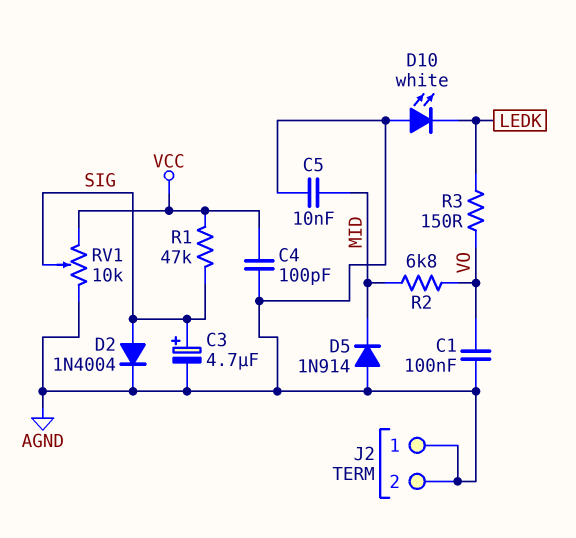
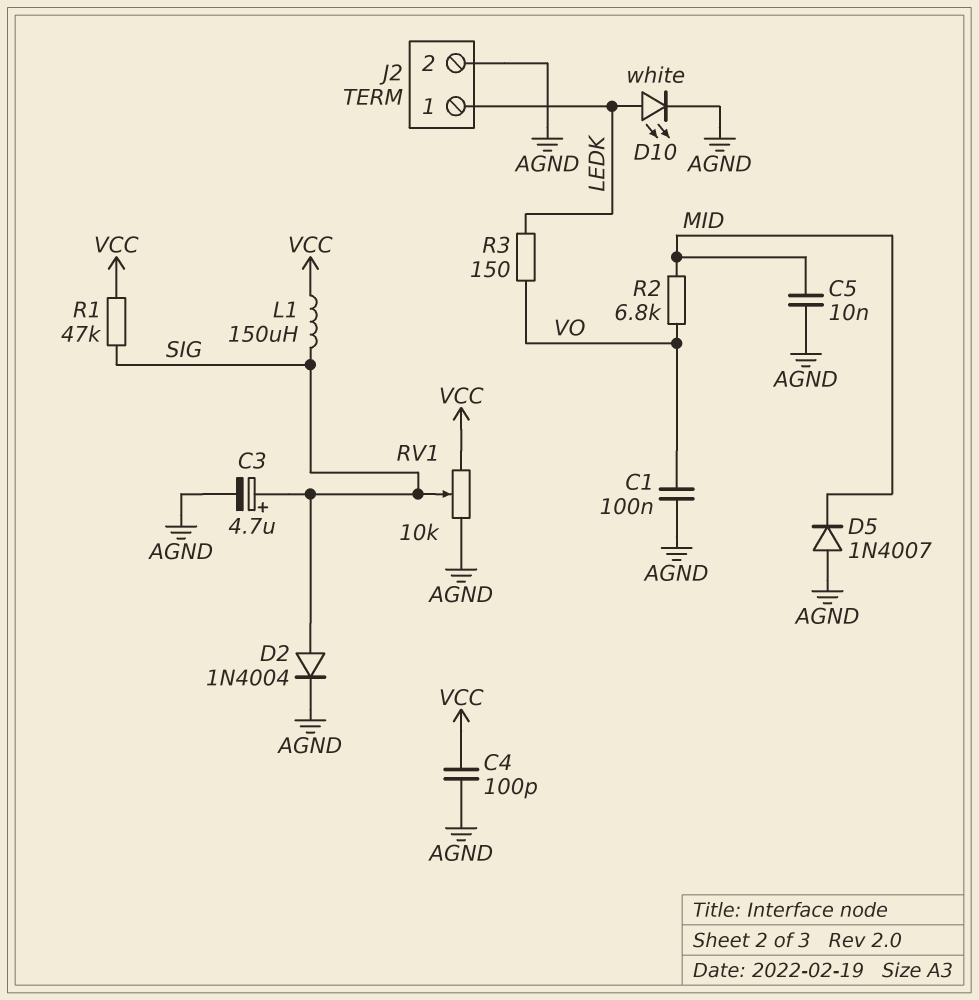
D5: diode 1N914 (A AGND, K MID) -> diode 1N4007 (A AGND, K MID)
D10: LED white (A AGND, K LEDK) -> LED white (A LEDK, K AGND)
J2 pin 1: AGND -> LEDK
L1: none -> 150uH (SIG, VCC)

